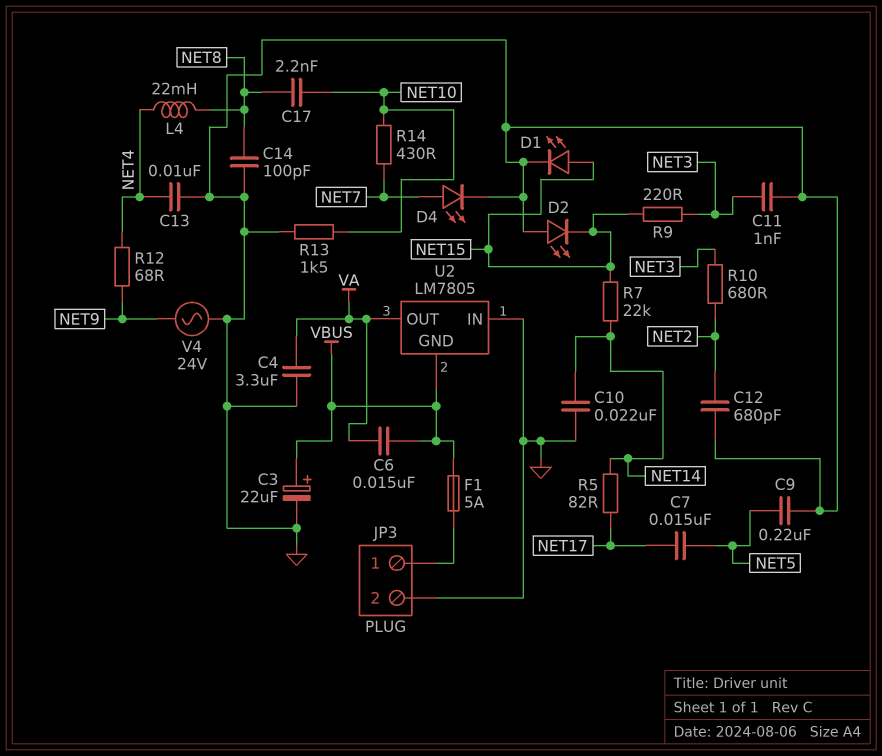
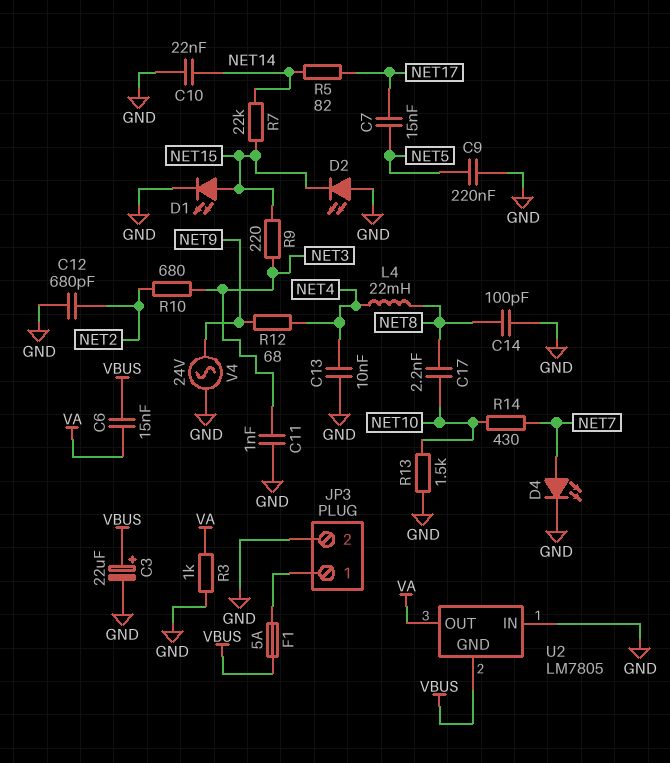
C4: 3.3uF (GND, VA) -> none
R3: none -> 1k (GND, VA)

